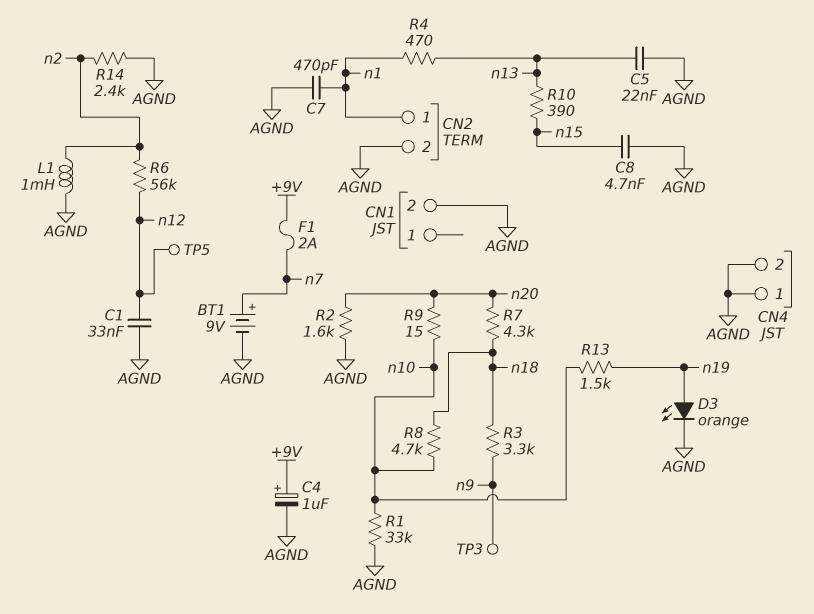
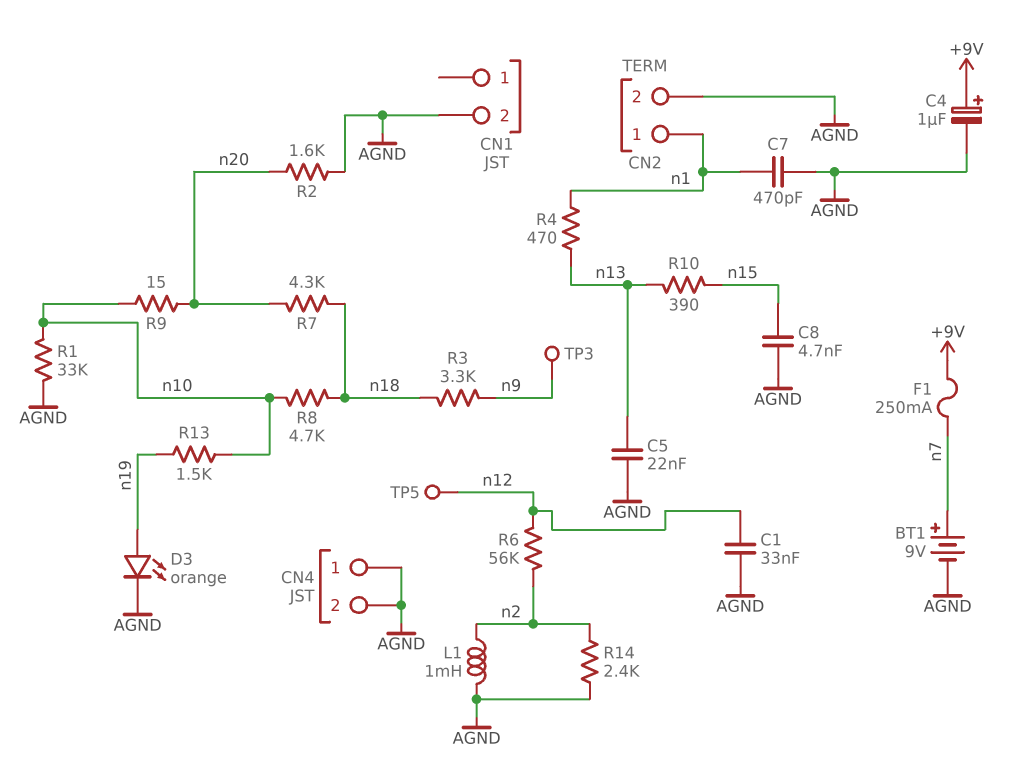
F1: 2A (+9V, n7) -> 250mA (+9V, n7)

